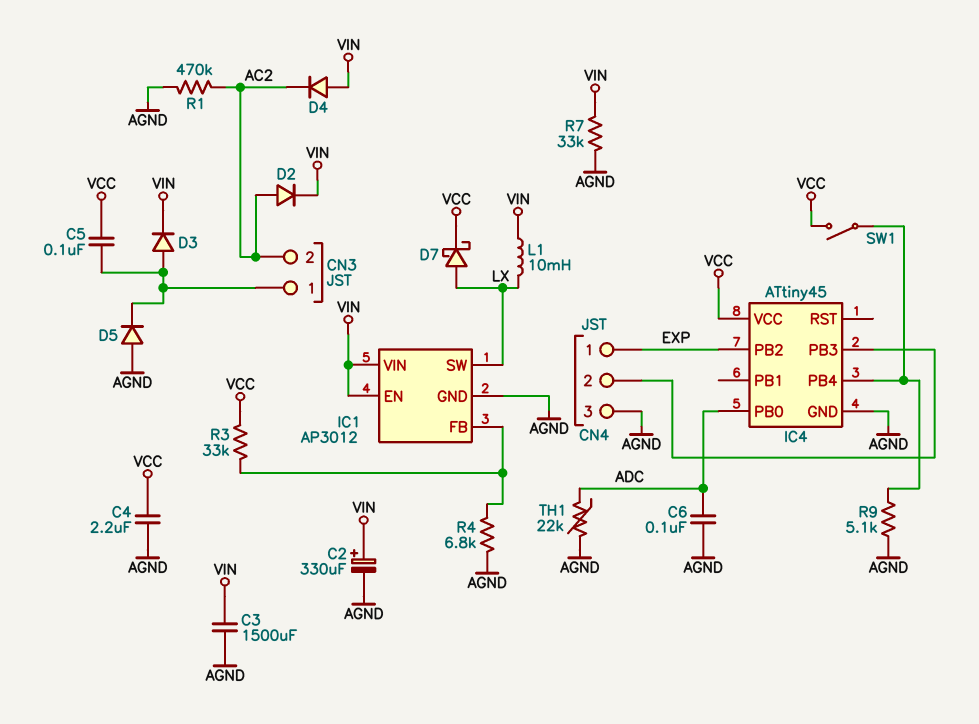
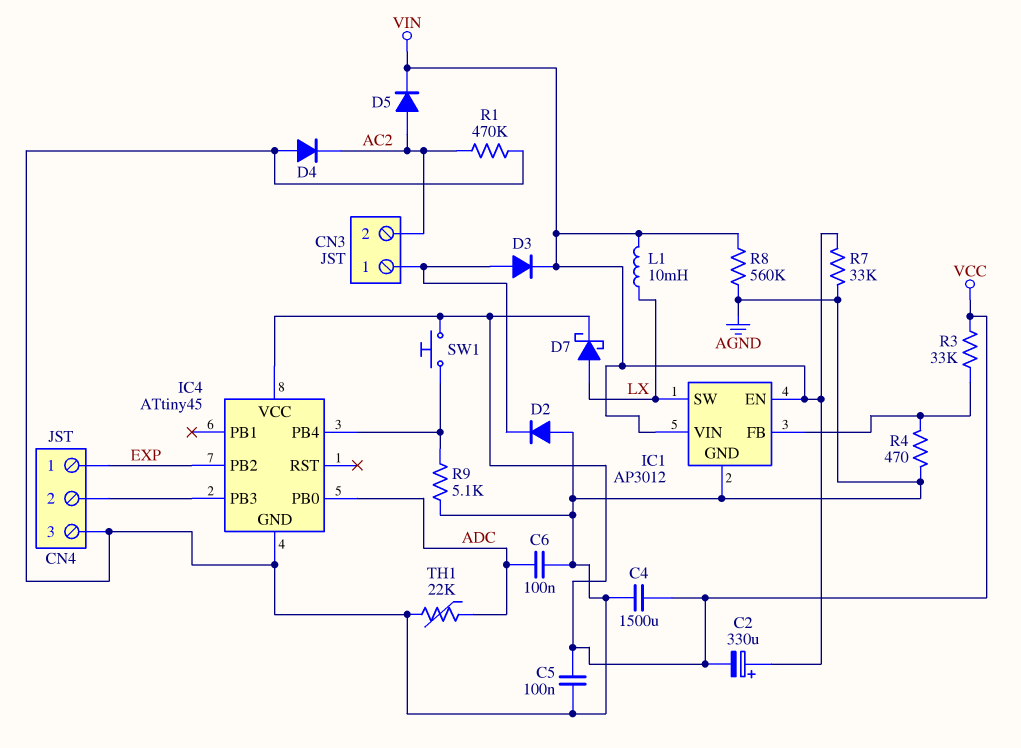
C2: 330uF (plus VIN, minus AGND) -> 330uF (plus VIN, minus VCC)
C3: 1500uF (AGND, VIN) -> none
C4: 2.2uF (AGND, VCC) -> 1500uF (AGND, VCC)
C5: 100nF (CN3/1, VCC) -> 100nF (AGND, VCC)
D2: diode (A AC2, K VIN) -> diode (A AGND, K CN3/1)
D4: diode (A VIN, K AC2) -> diode (A AGND, K AC2)
D5: diode (A AGND, K CN3/1) -> diode (A AC2, K VIN)
R4: 6.8k (AGND, IC1/FB) -> 470 (AGND, IC1/FB)
R8: none -> 560k (AGND, VIN)
SW1: switch (IC4/PB4, VCC) -> button (IC4/PB4, VCC)

